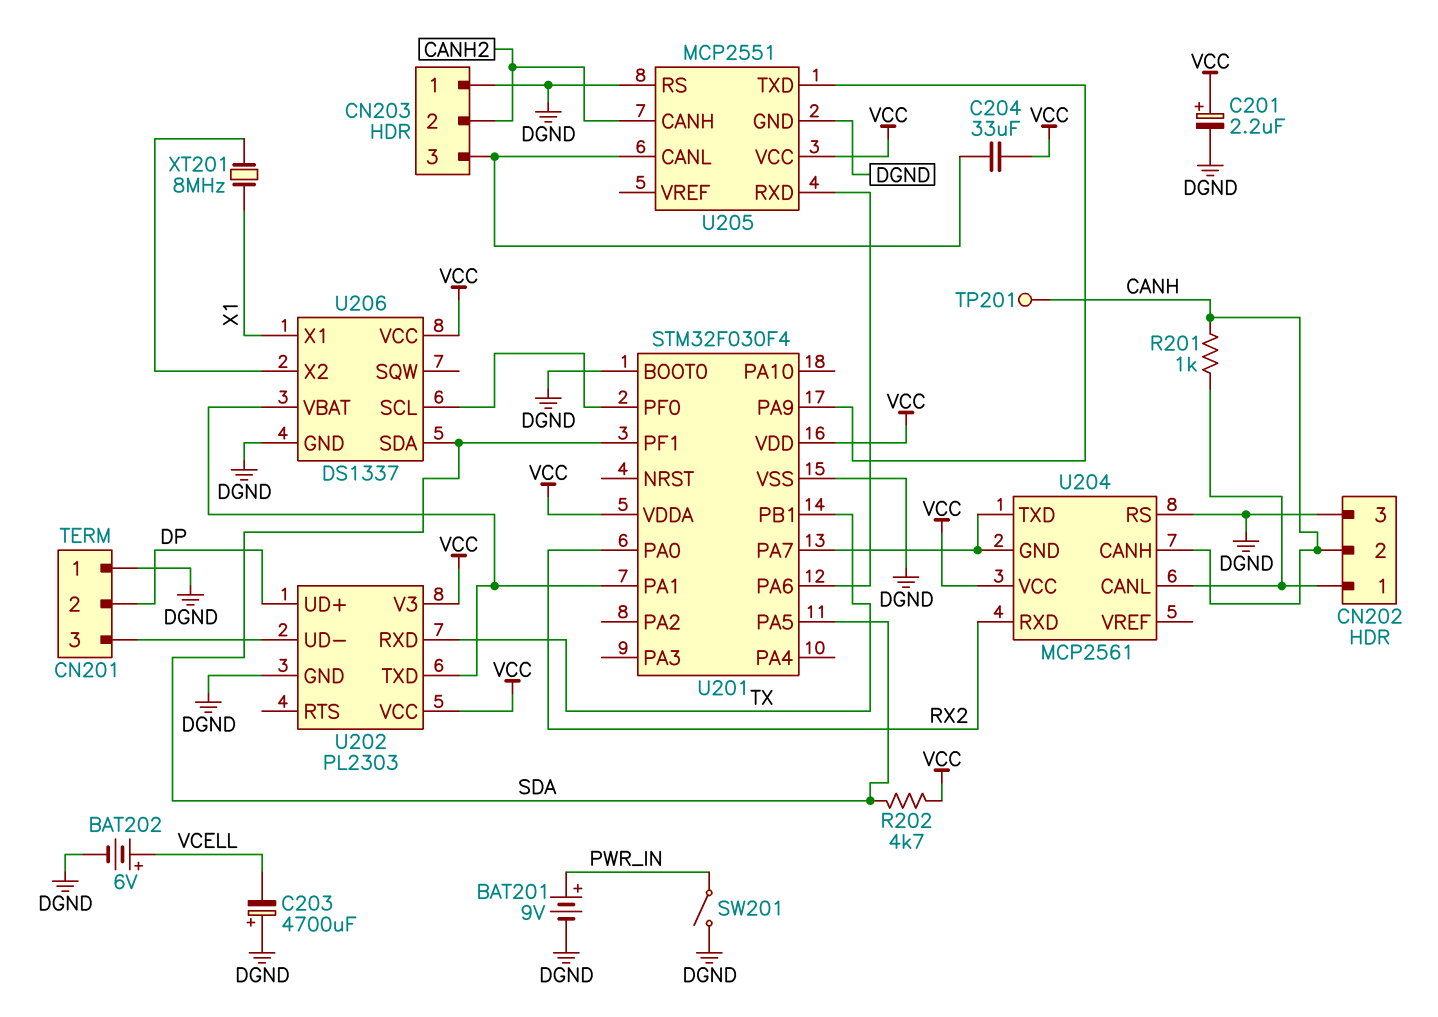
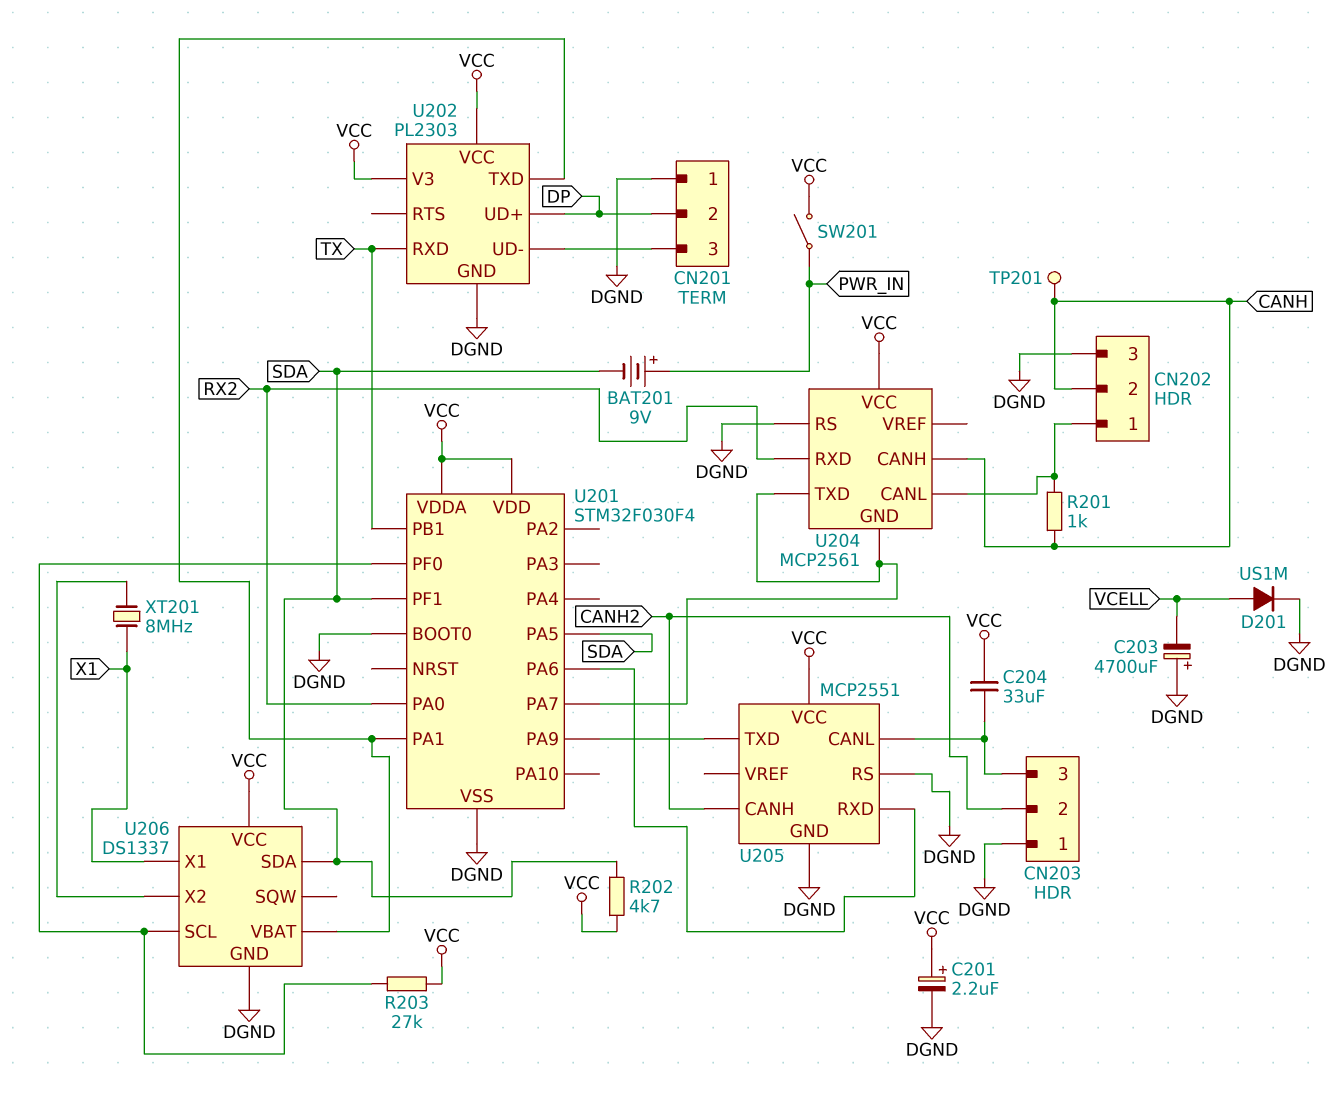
BAT201: 9V (plus PWR_IN, minus DGND) -> 9V (plus PWR_IN, minus SDA)
BAT202: 6V (plus VCELL, minus DGND) -> none
D201: none -> diode US1M (A VCELL, K DGND)
R203: none -> 27k (U201/PF0, VCC)
SW201: switch (DGND, PWR_IN) -> switch (PWR_IN, VCC)

